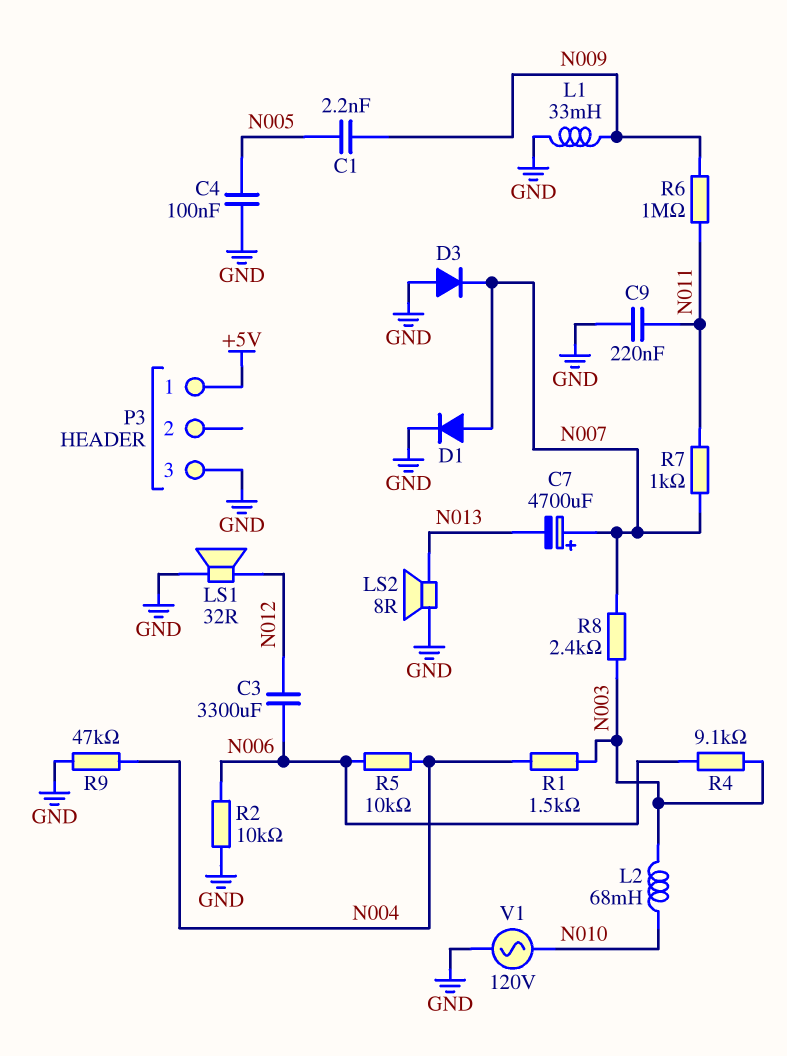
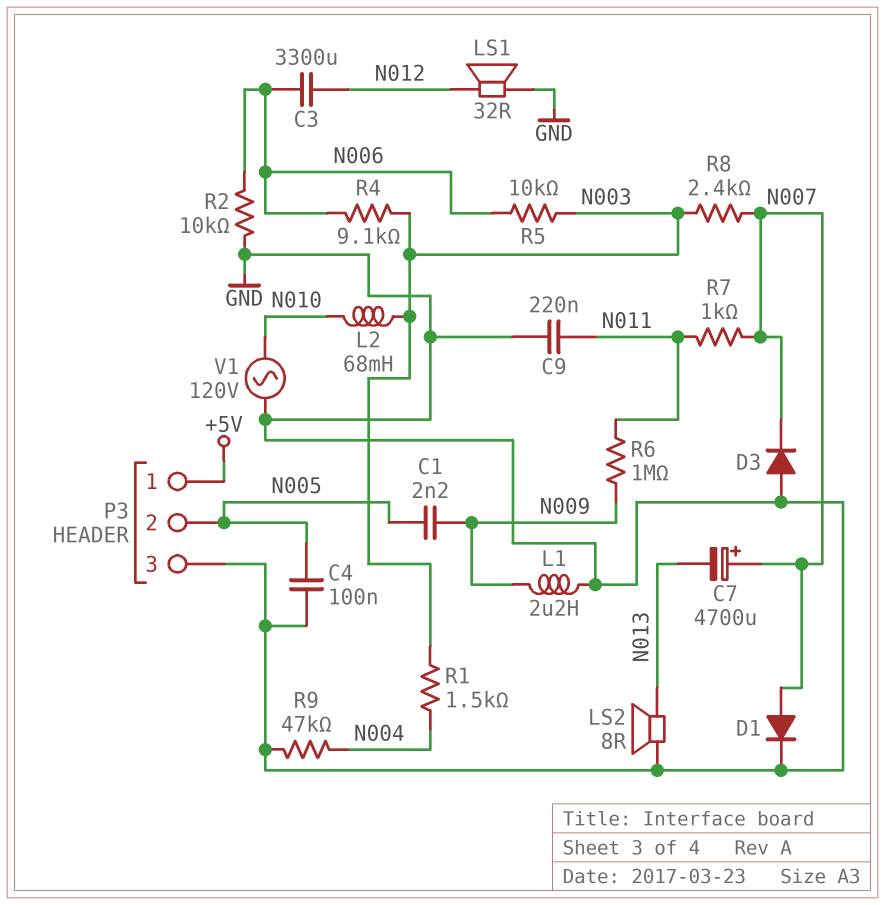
L1: 33mH (GND, N009) -> 2.2uH (GND, N009)
P3 pin 2: none -> N005
R5: 10k (N004, N006) -> 10k (N003, N006)

